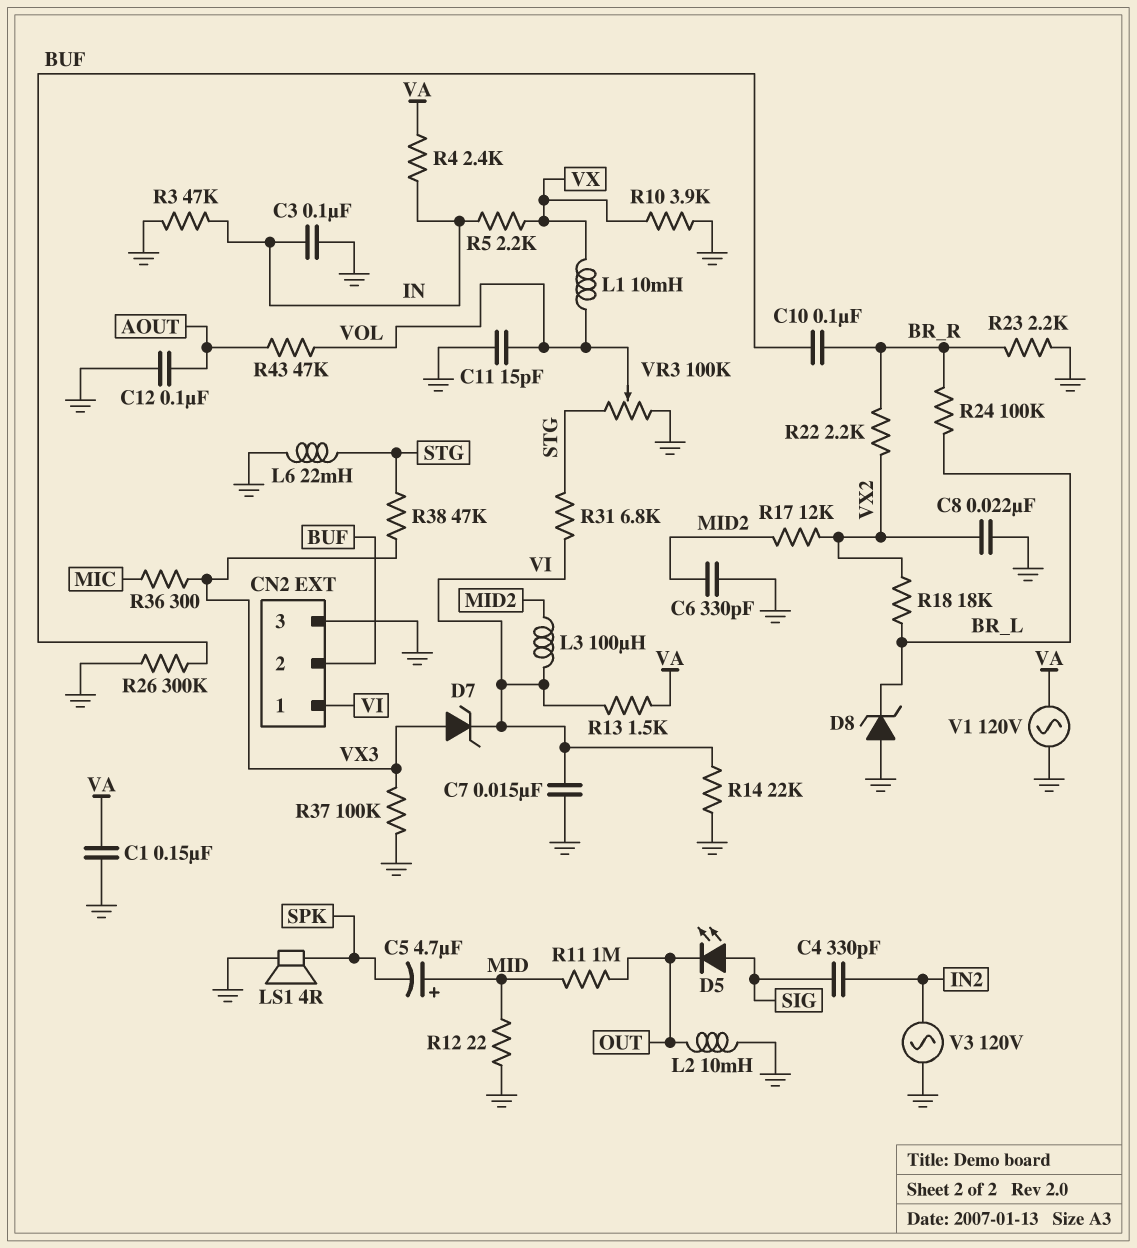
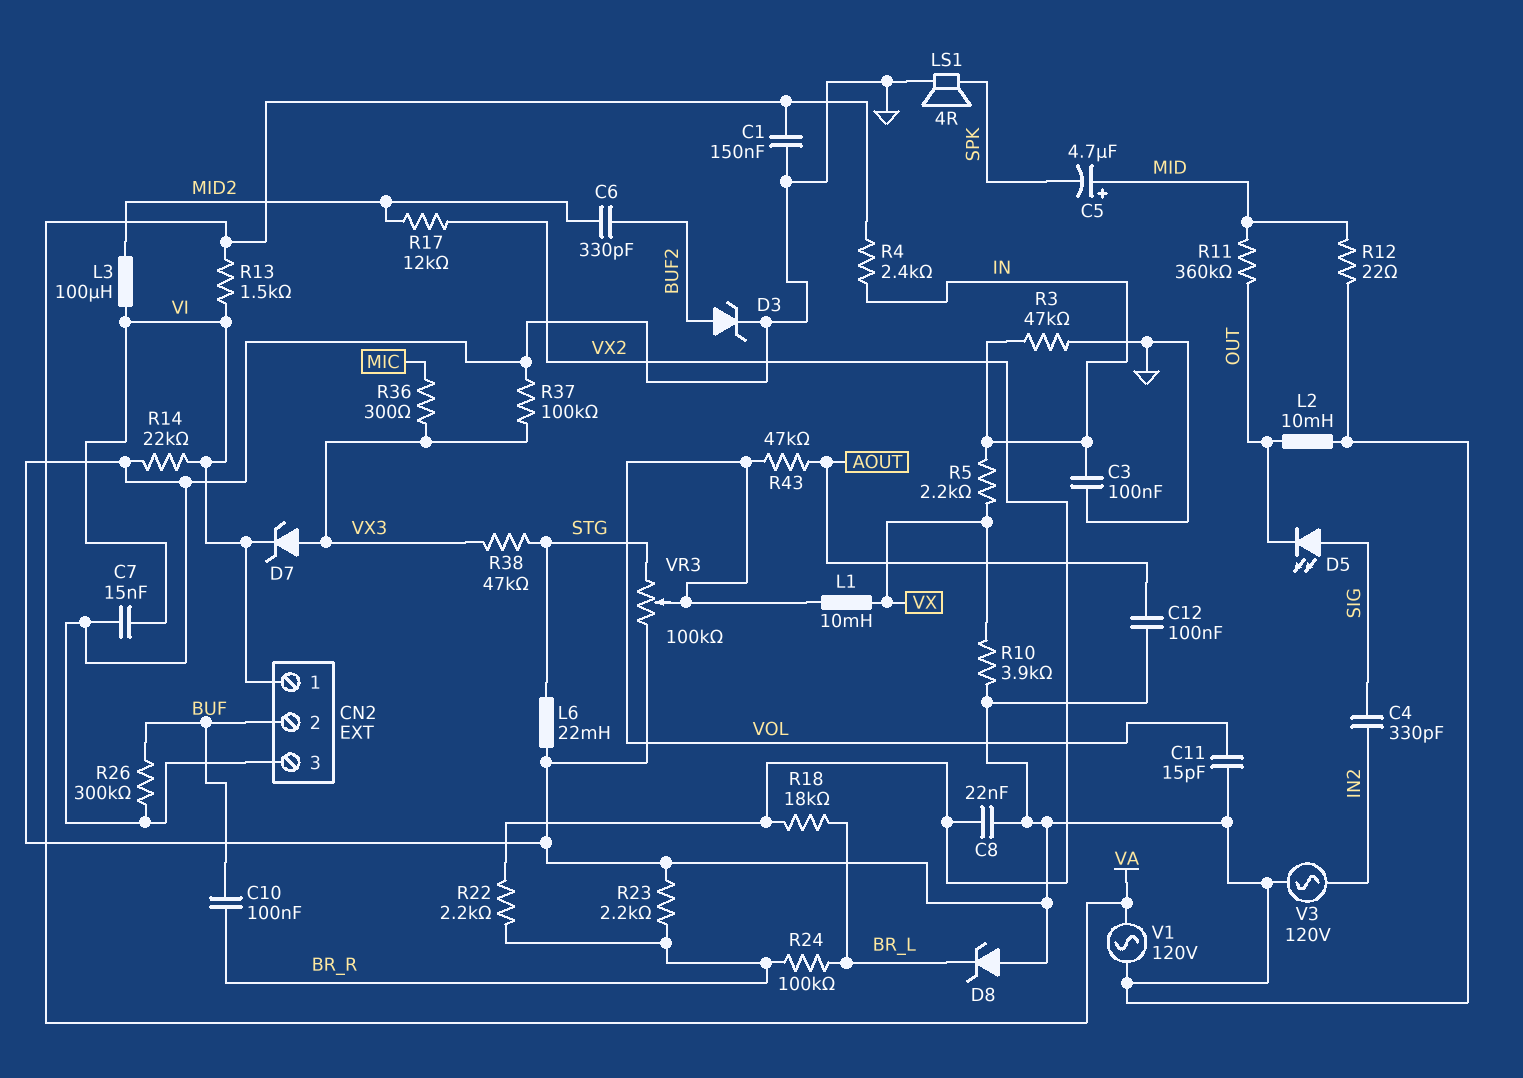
C6: 330pF (GND, MID2) -> 330pF (BUF2, MID2)
D3: none -> zener (A BUF2, K GND)
R11: 1M (MID, OUT) -> 360k (MID, OUT)
R31: 6.8k (STG, VI) -> none

